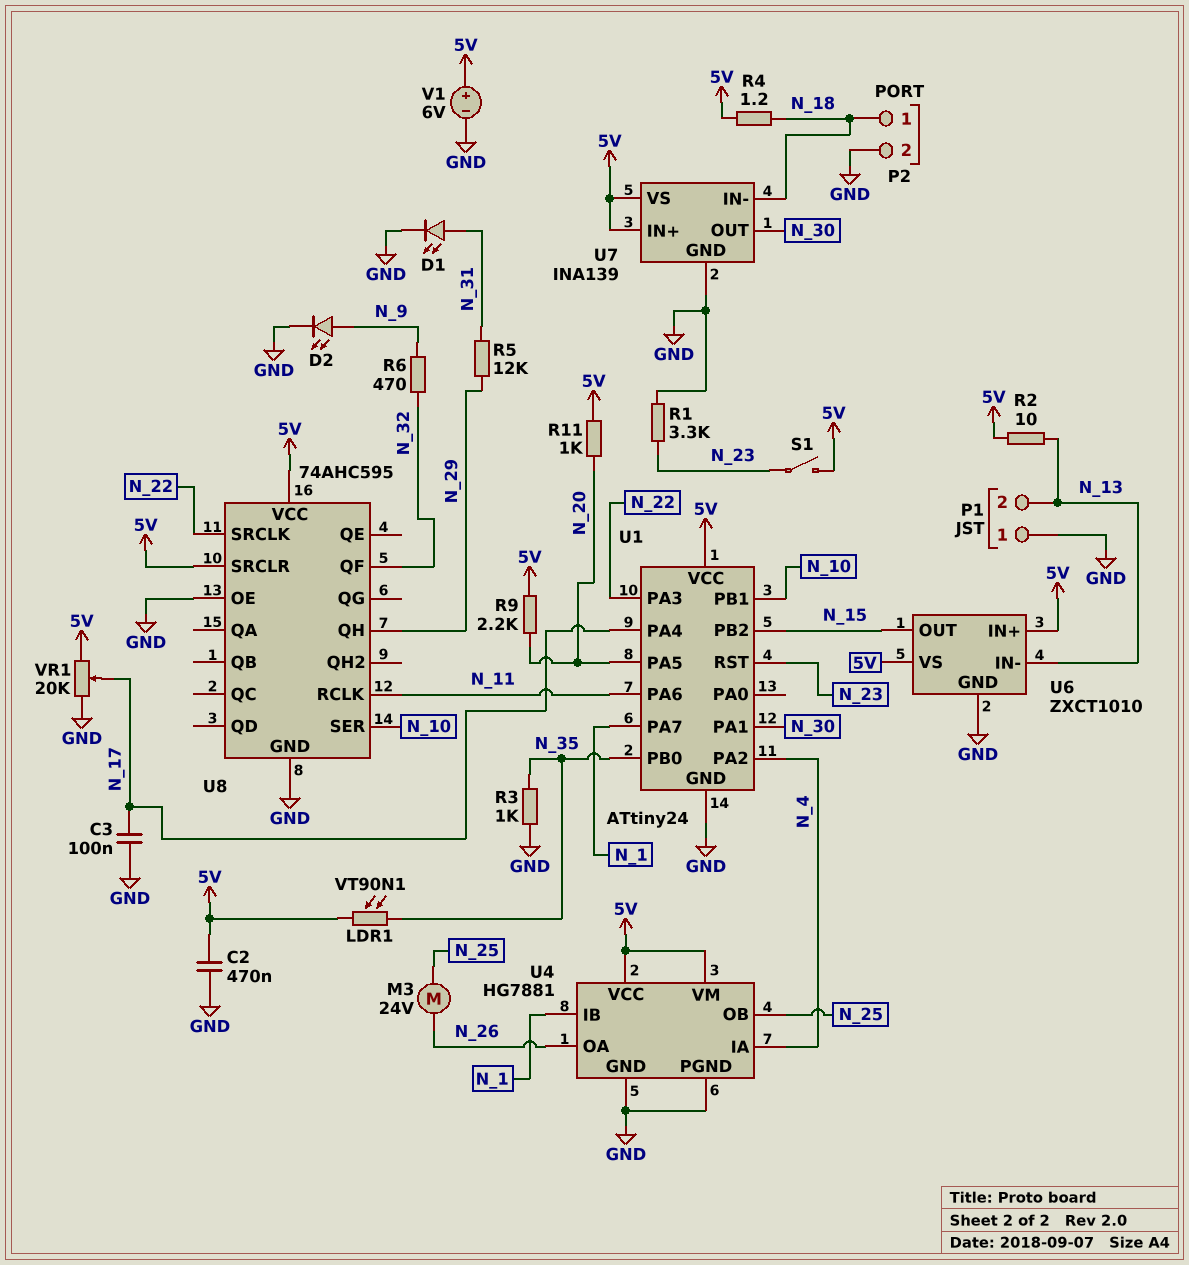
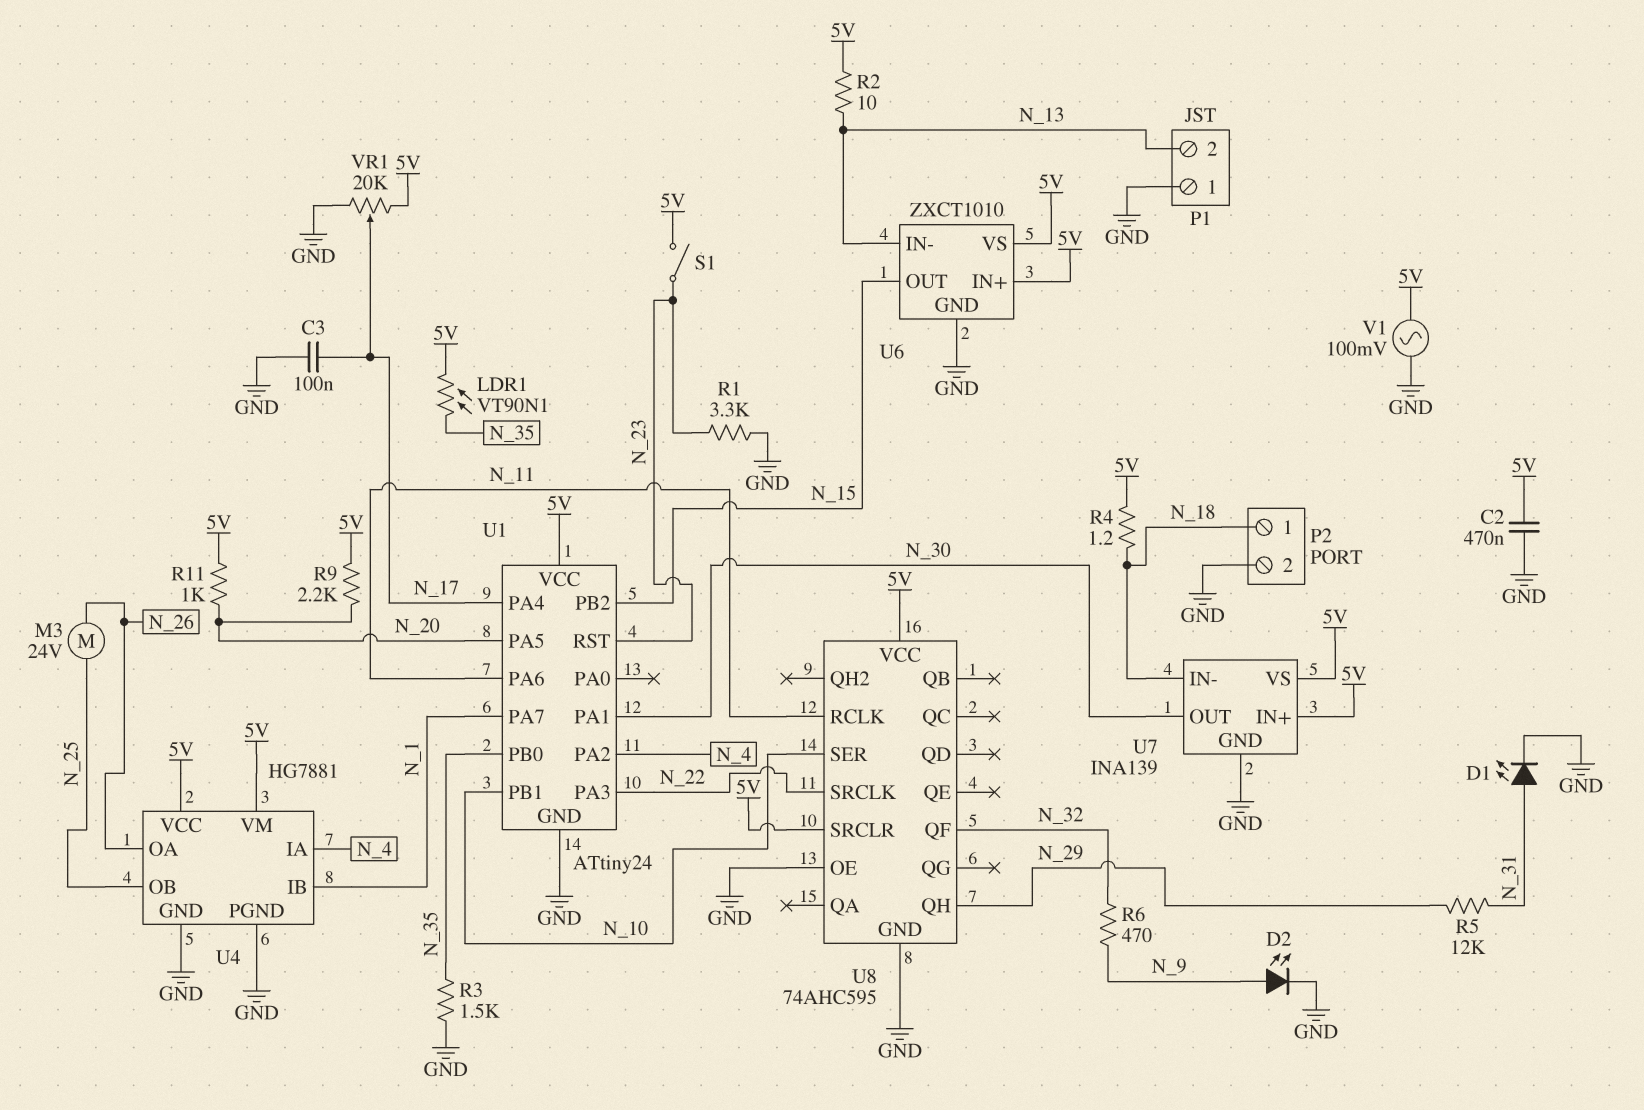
R3: 1k (GND, N_35) -> 1.5k (GND, N_35)
V1: 6V (plus 5V, minus GND) -> AC 100mV (5V, GND)

